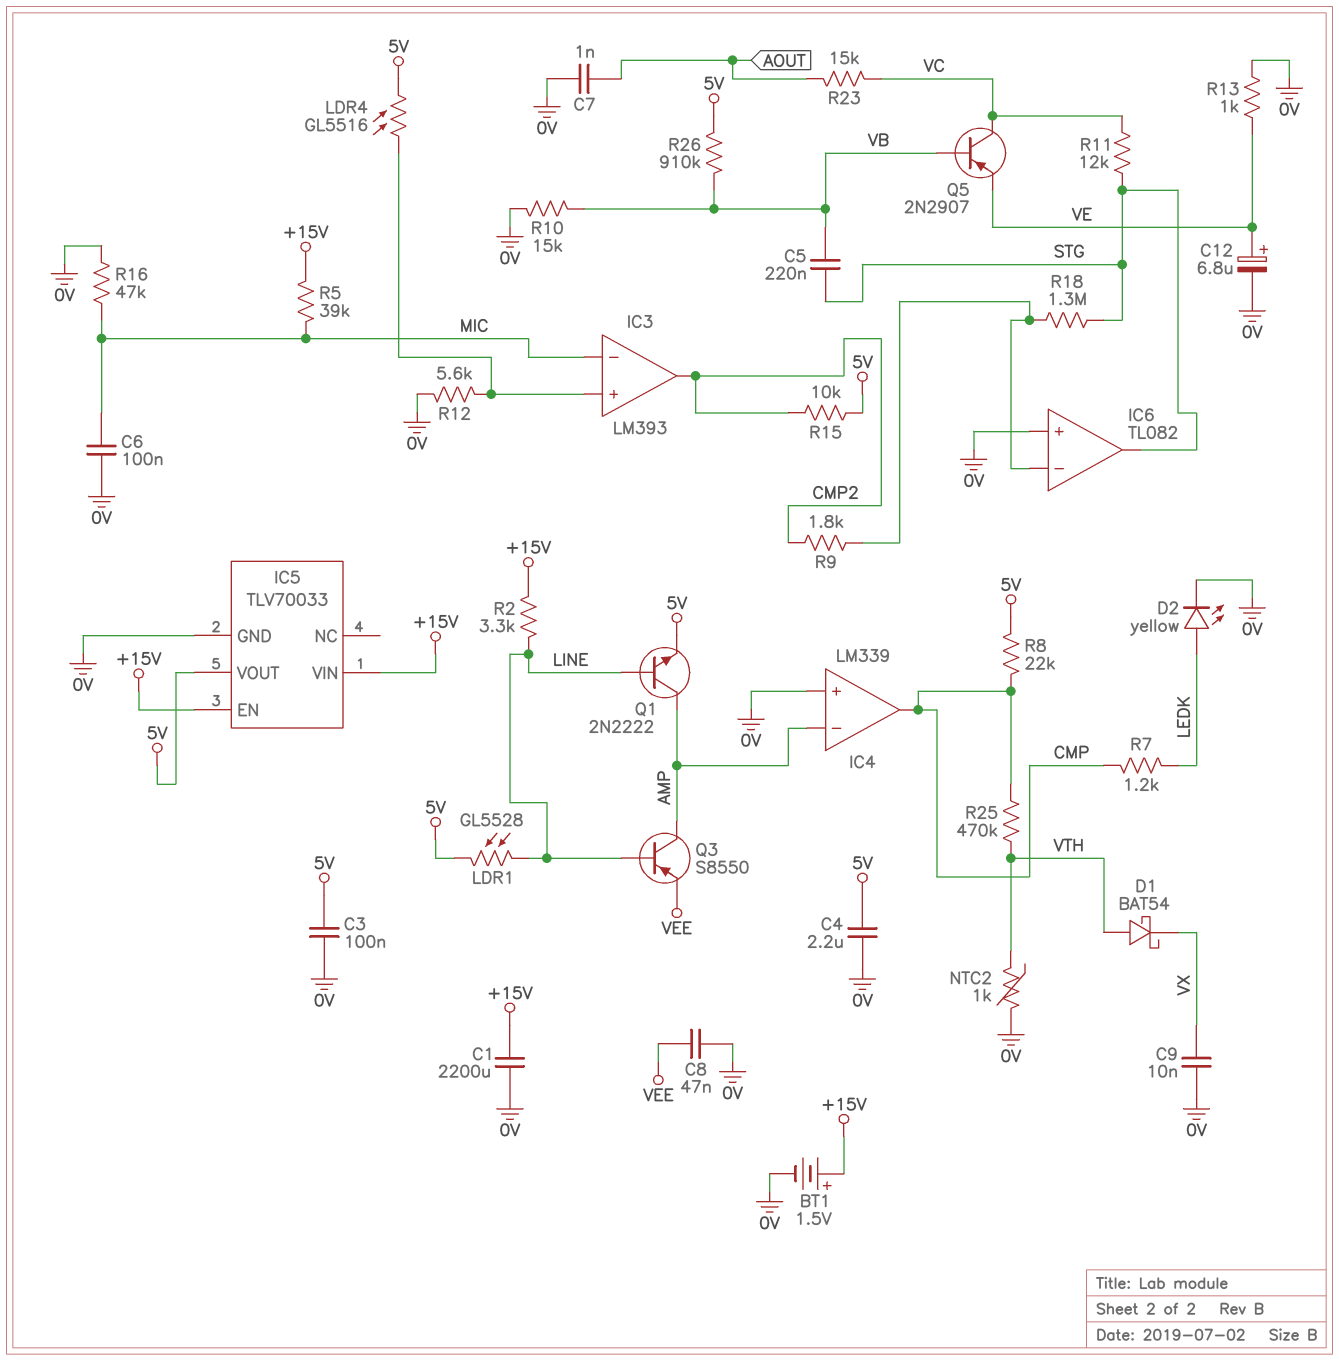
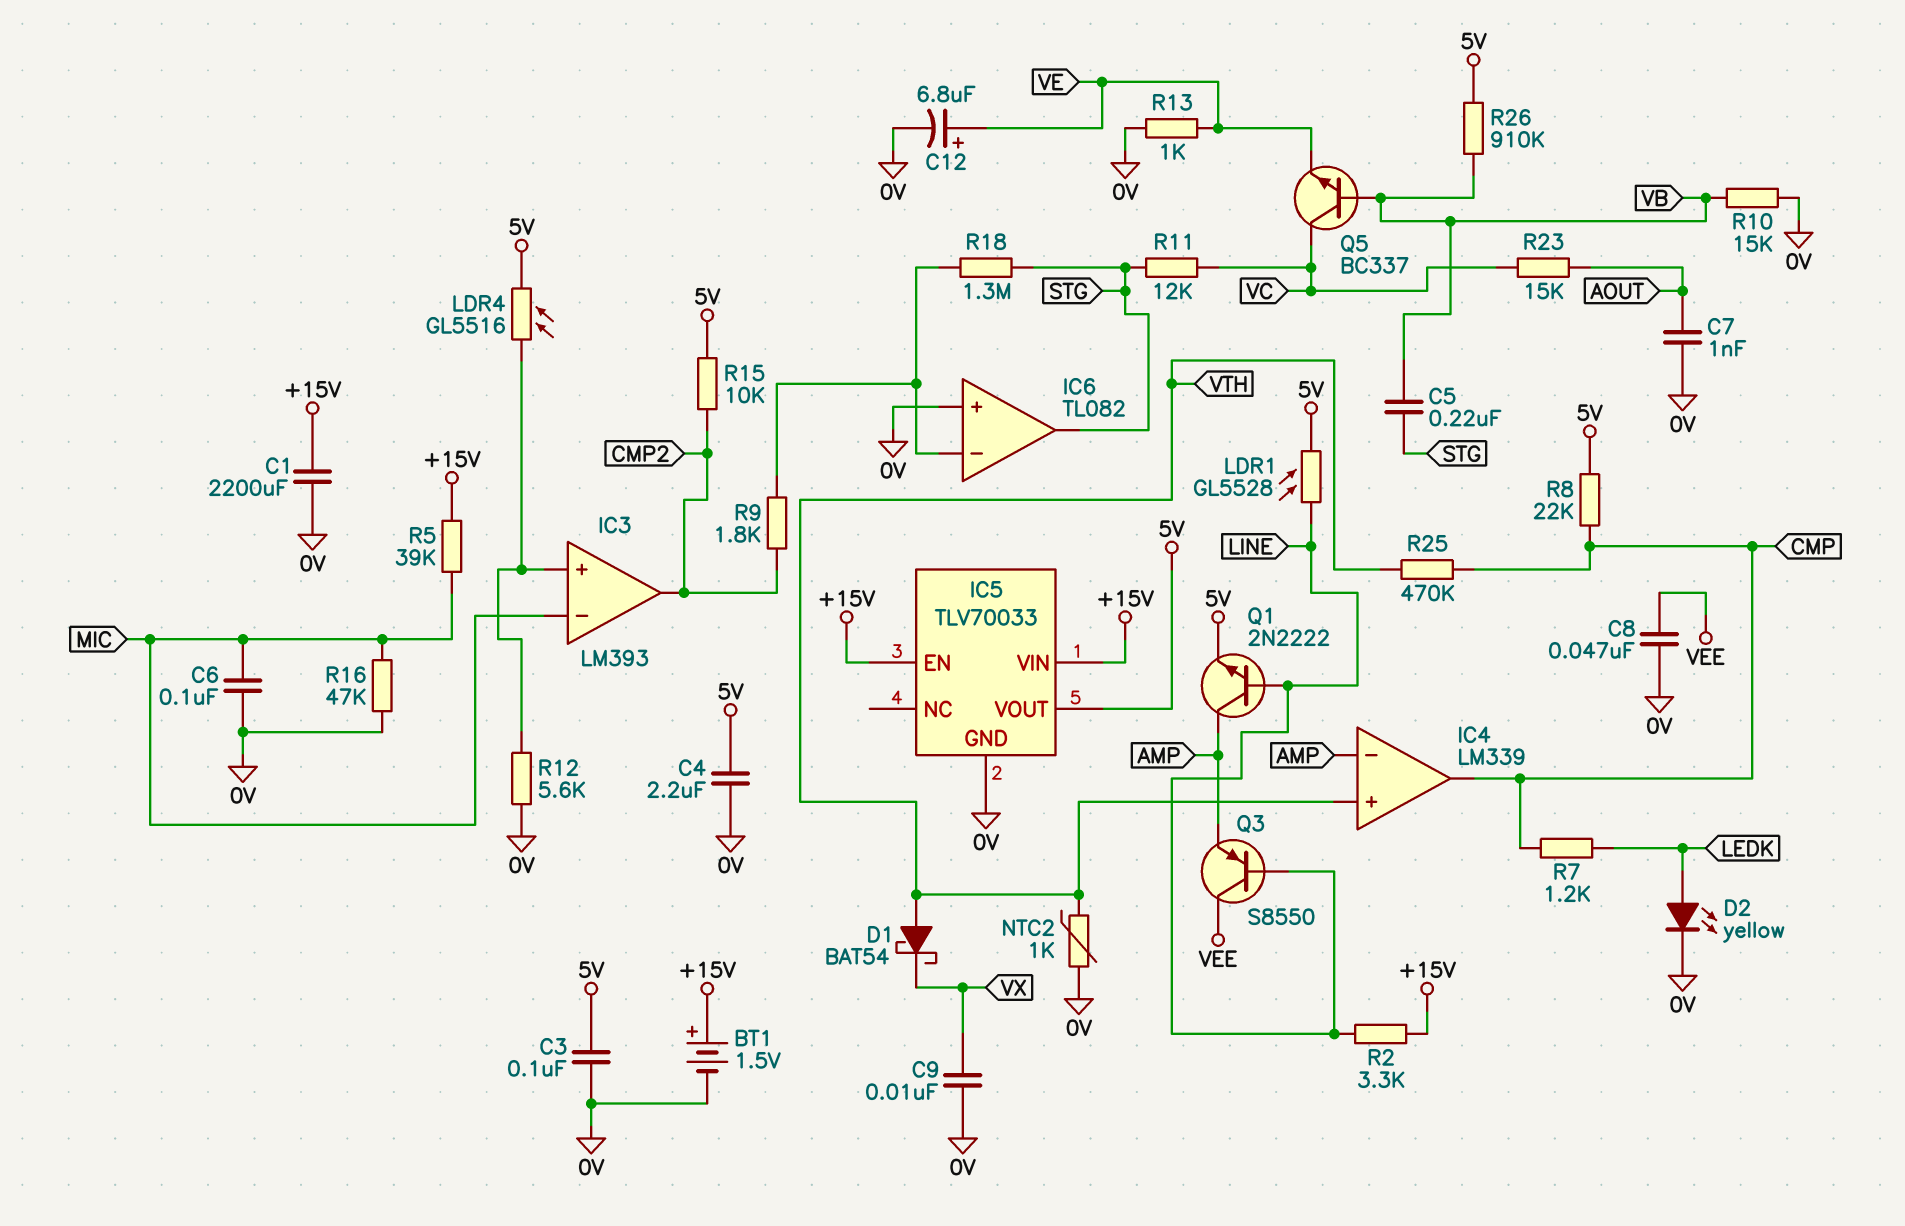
IC4 pin in+: 0V -> VTH
Q3: PNP S8550 (B LINE, C AMP, E VEE) -> PNP S8550 (B LINE, C VEE, E AMP)
Q5: PNP 2N2907 (B VB, C VC, E VE) -> NPN BC337 (B VB, C VC, E VE)

